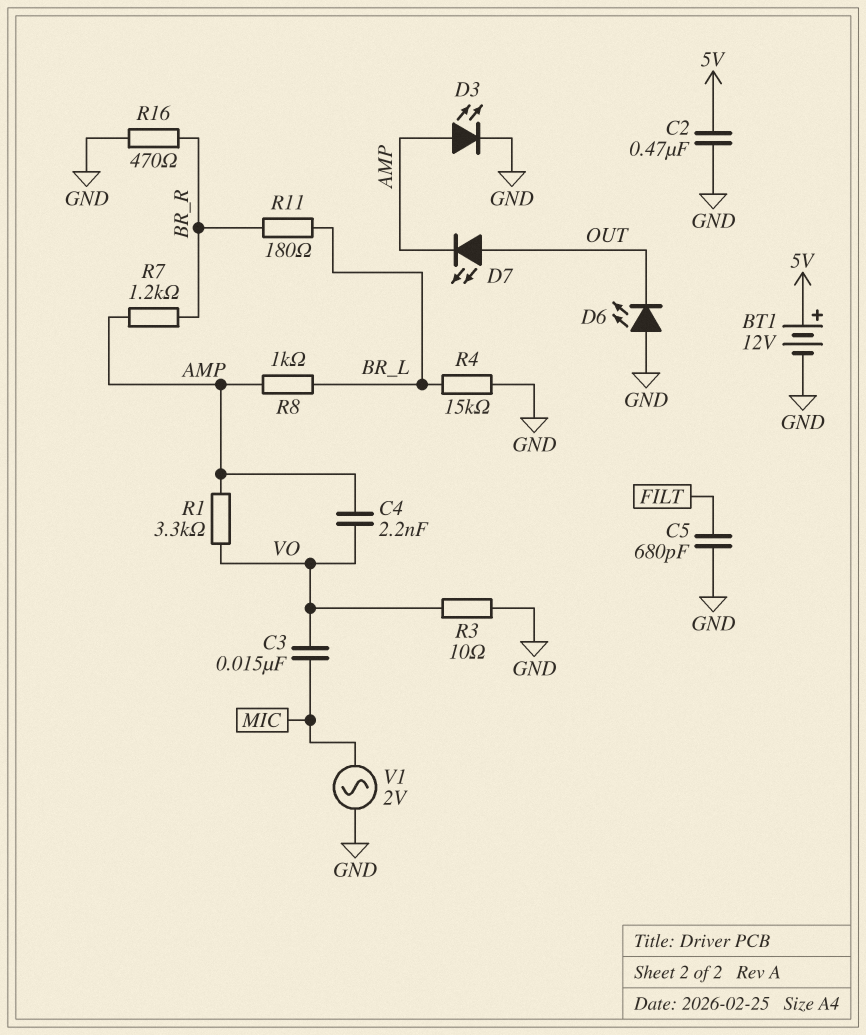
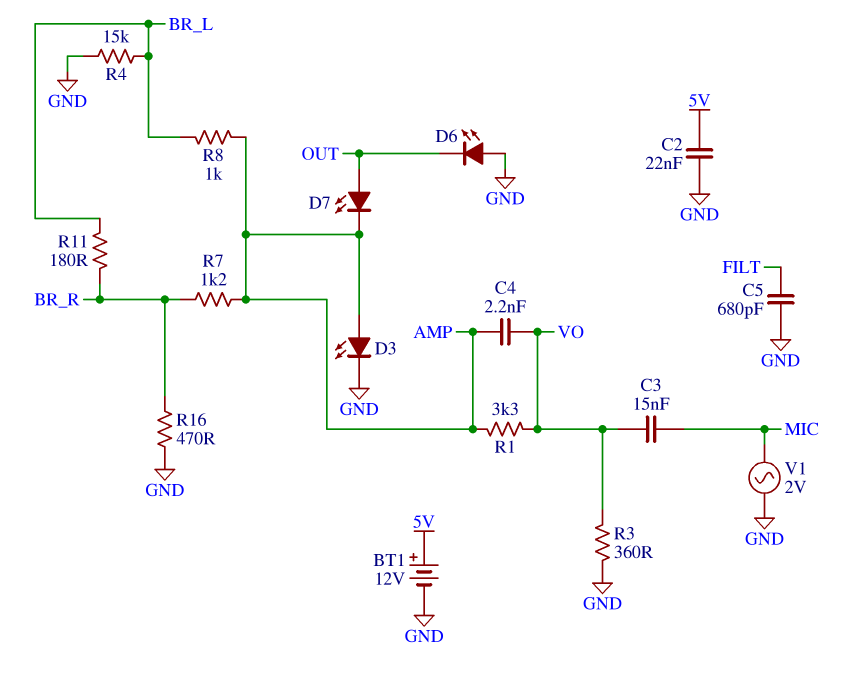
C2: 470nF (5V, GND) -> 22nF (5V, GND)
R3: 10 (GND, VO) -> 360 (GND, VO)

